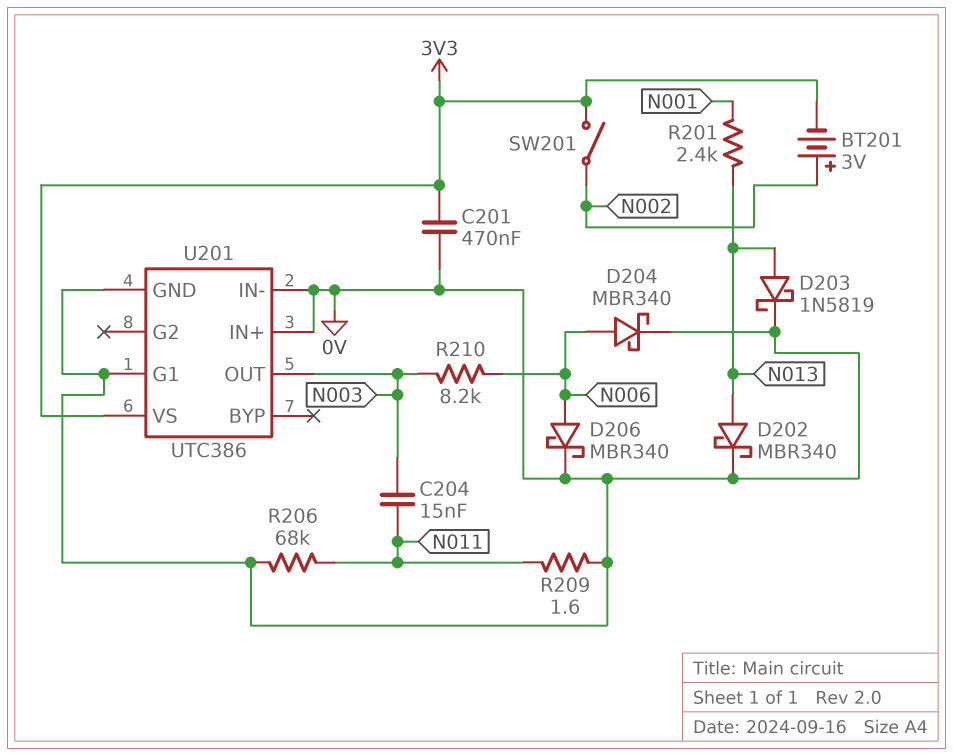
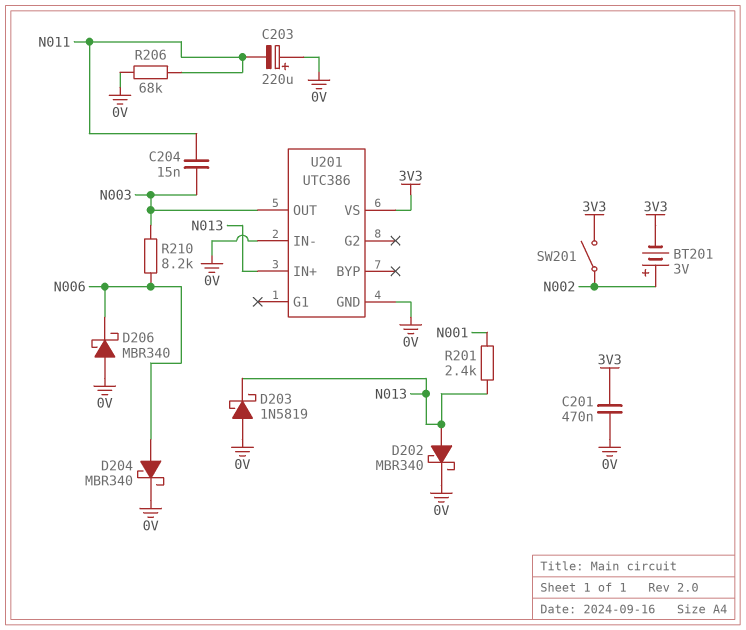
C203: none -> 220uF (plus 0V, minus N011)
D203: schottky 1N5819 (A N013, K 0V) -> schottky 1N5819 (A 0V, K N013)
D206: schottky MBR340 (A N006, K 0V) -> schottky MBR340 (A 0V, K N006)
R209: 1.6 (0V, N011) -> none
U201 pin G1: 0V -> none
U201 pin IN+: 0V -> N013

